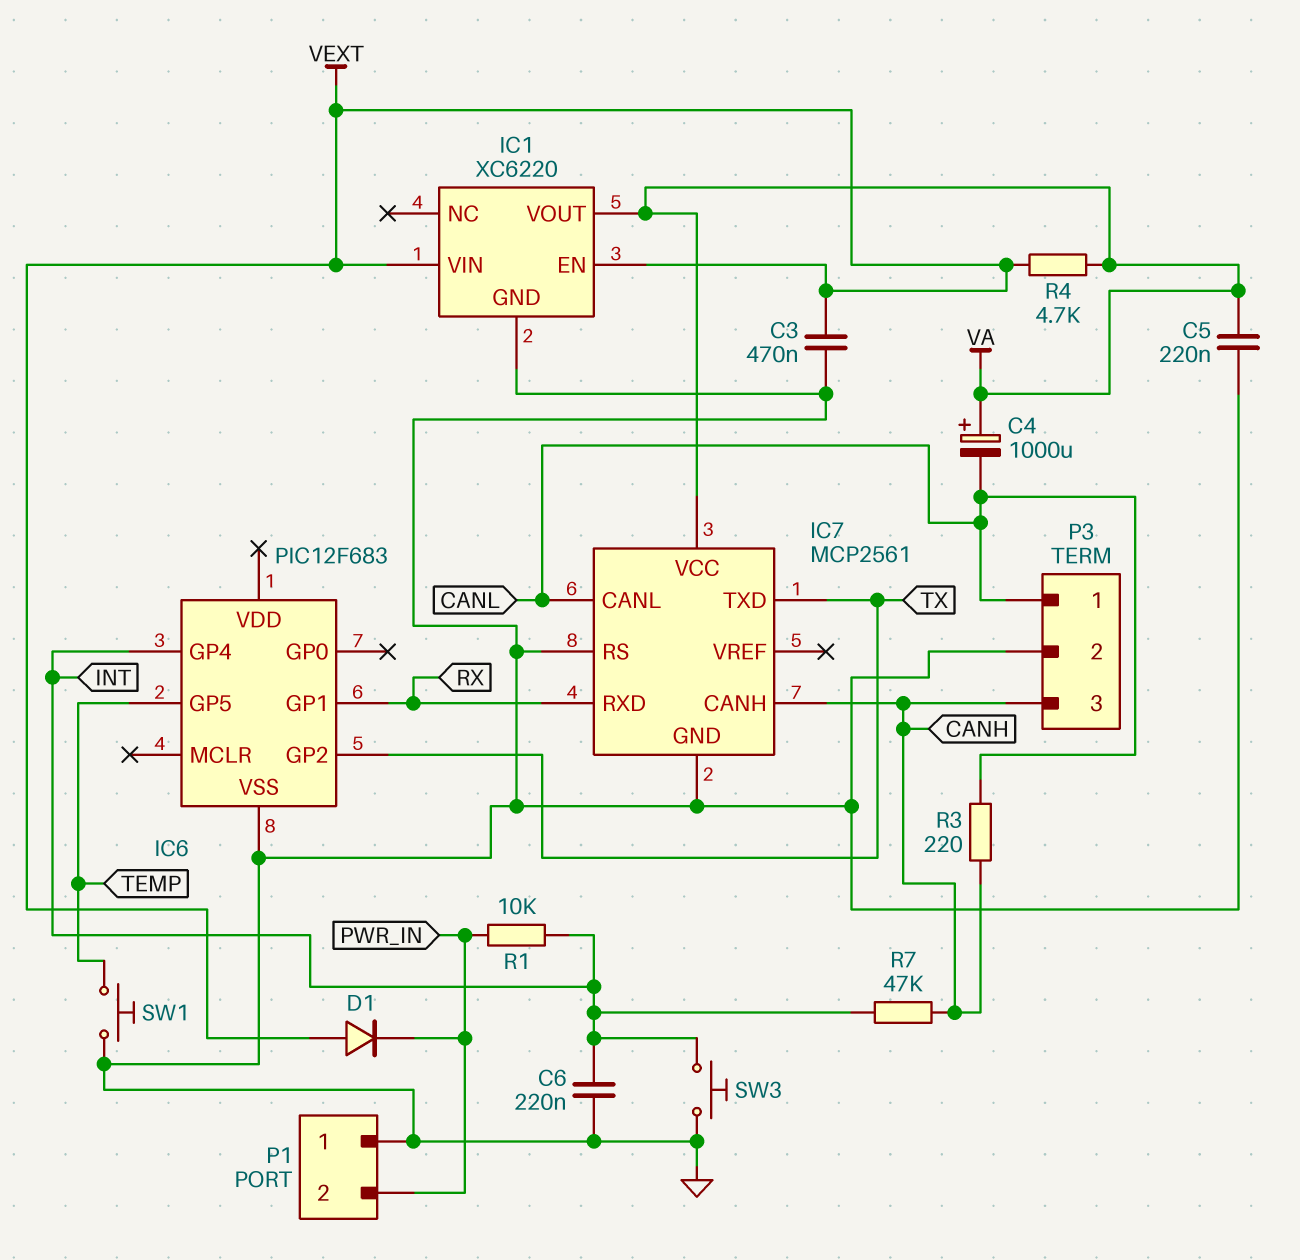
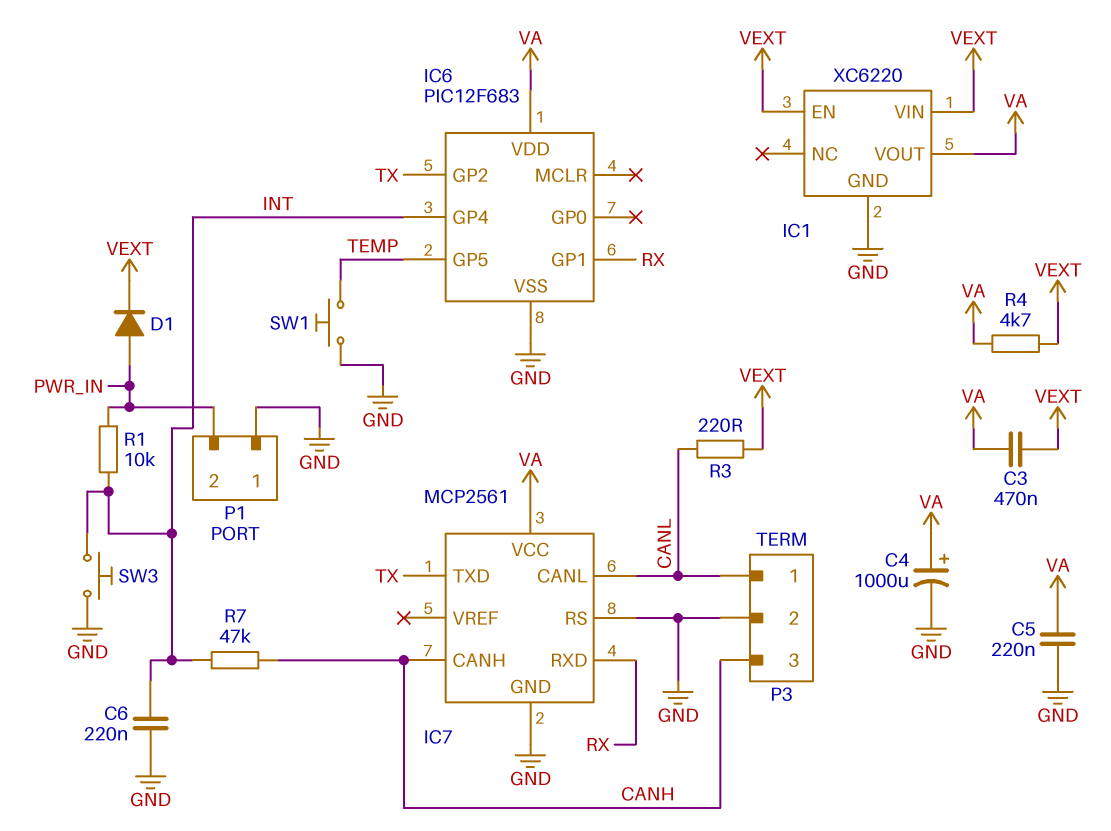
C3: 470nF (GND, VEXT) -> 470nF (VA, VEXT)
C4: 1000uF (plus VA, minus CANL) -> 1000uF (plus VA, minus GND)
D1: diode (A VEXT, K PWR_IN) -> diode (A PWR_IN, K VEXT)
IC6 pin VDD: none -> VA
R3: 220 (CANH, CANL) -> 220 (CANL, VEXT)

